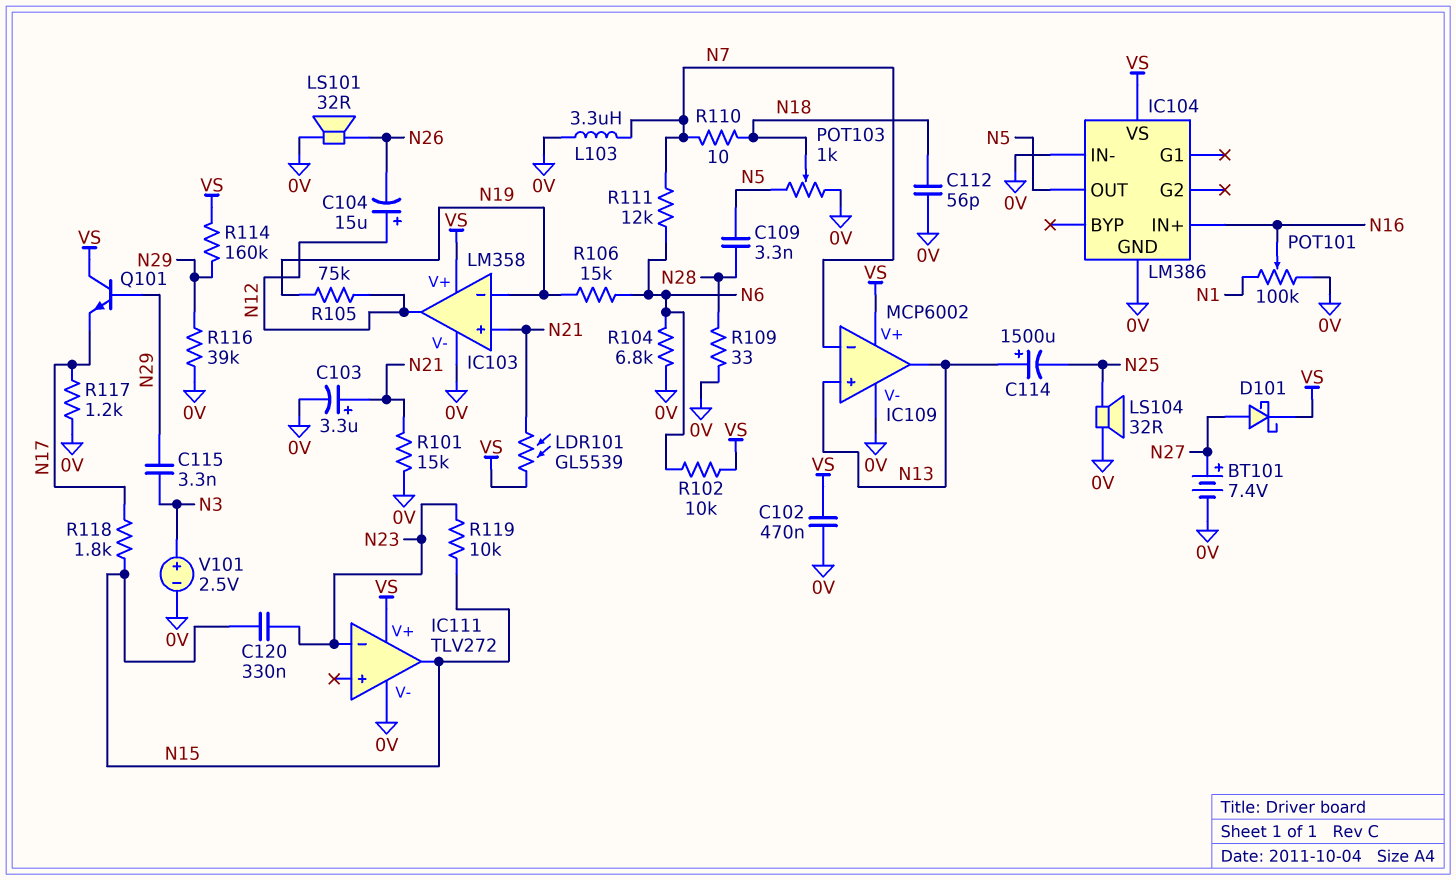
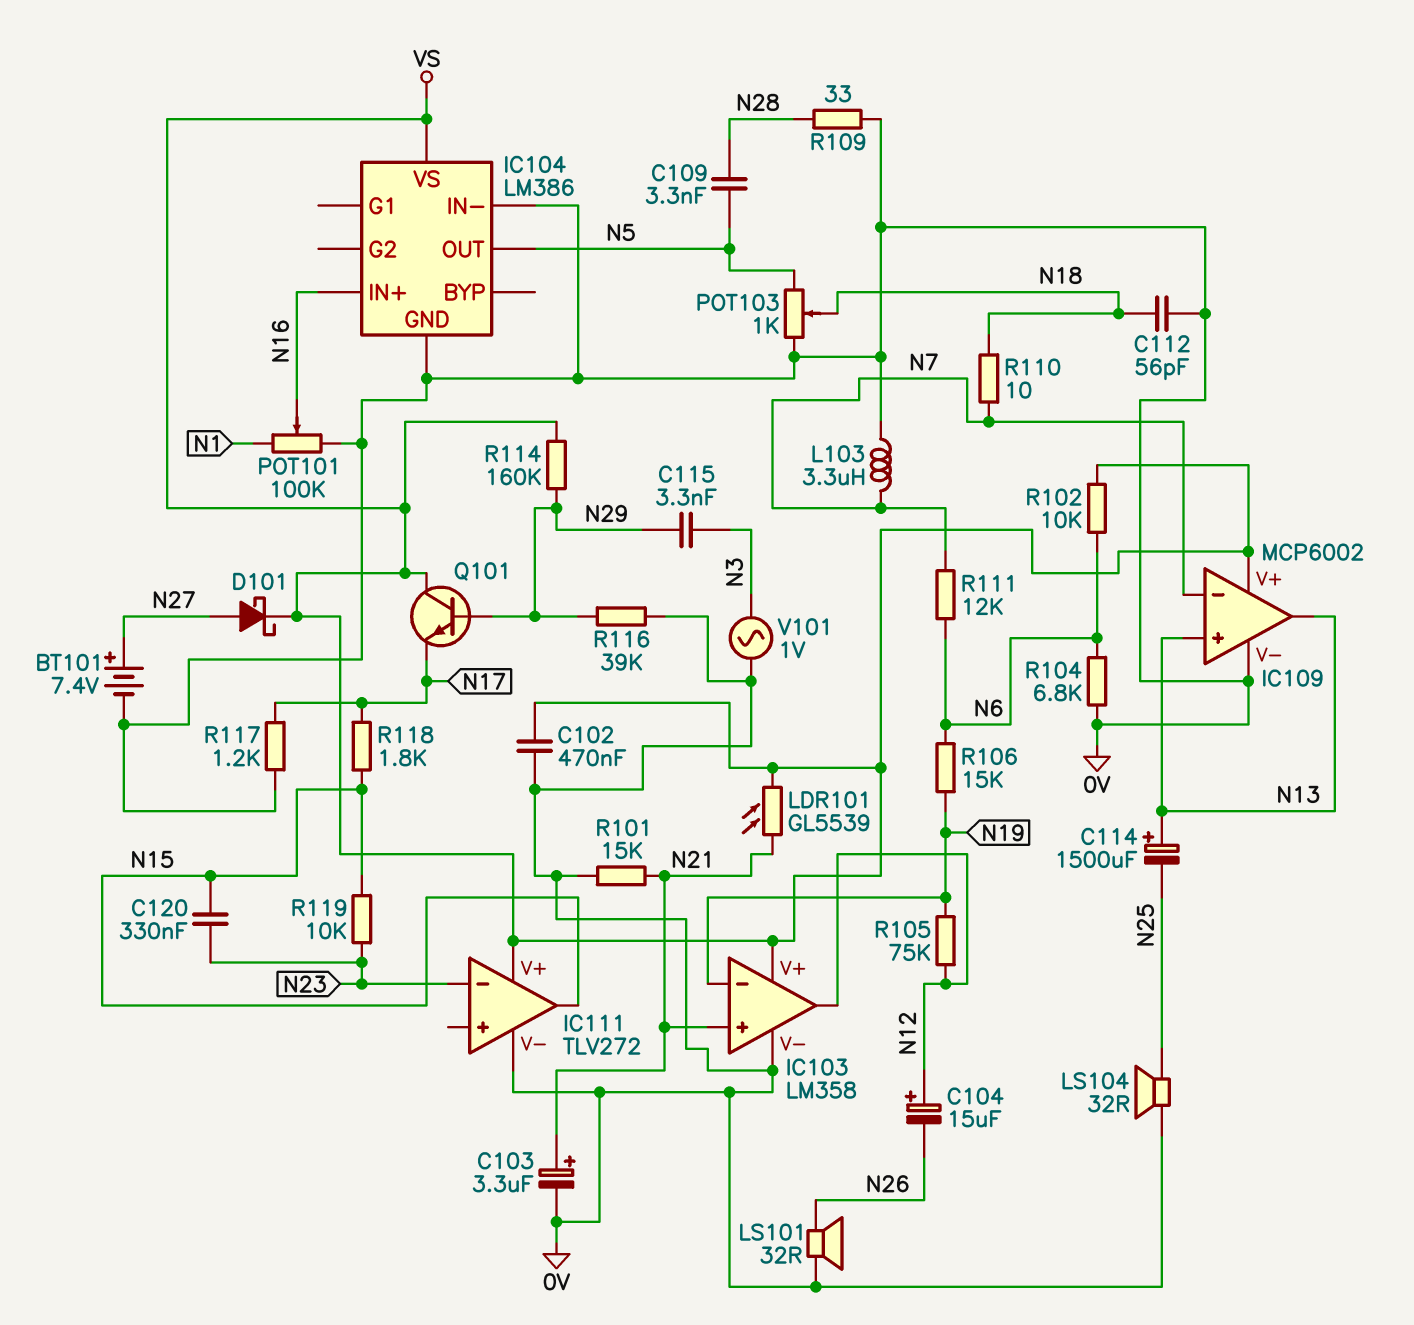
V101: 2.5V (plus N3, minus 0V) -> AC 1V (0V, N3)

